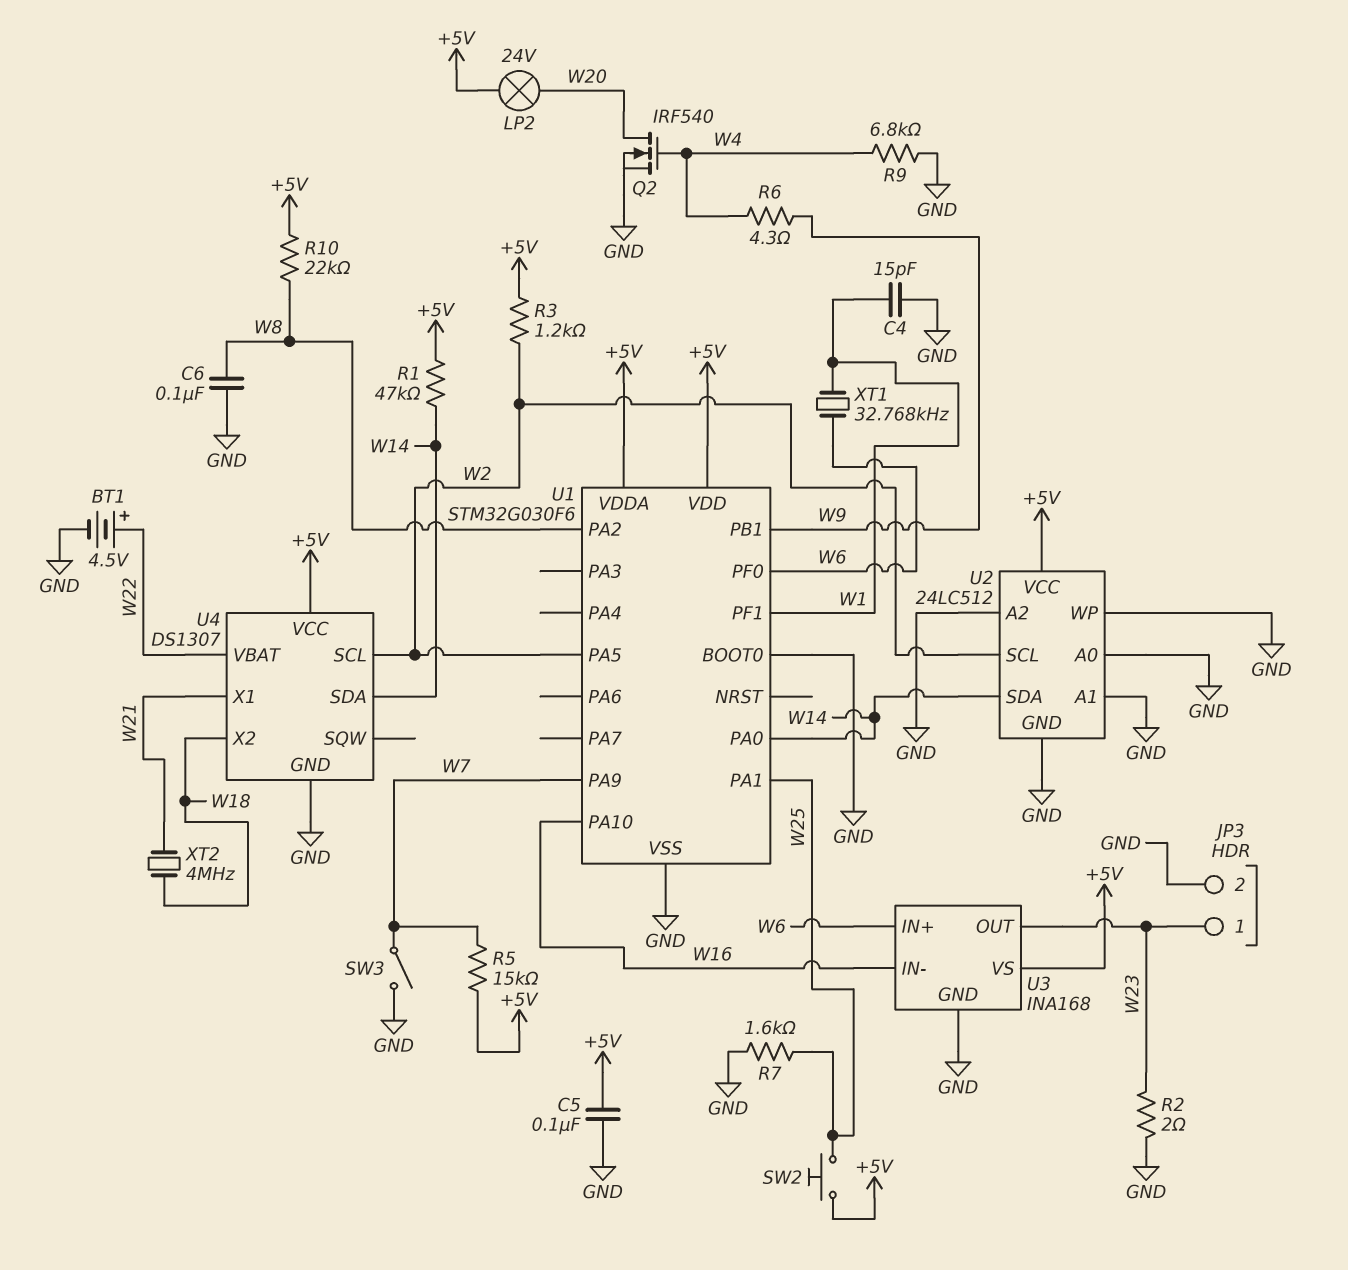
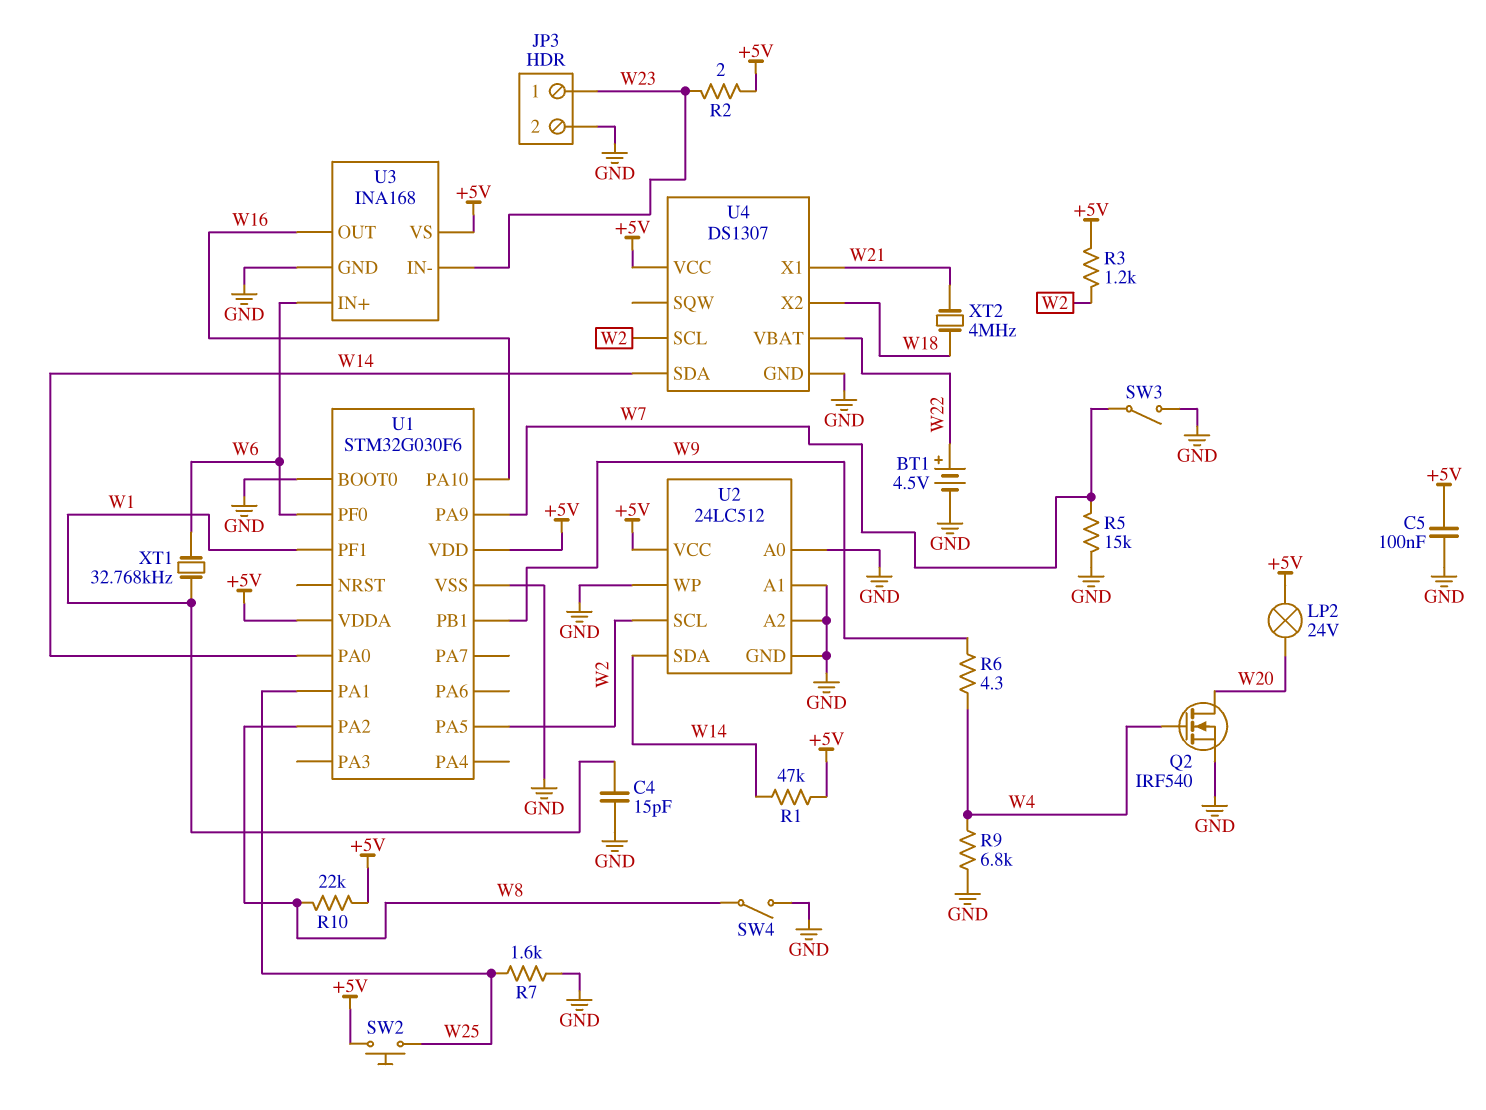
C6: 100nF (GND, W8) -> none
R2: 2 (GND, W23) -> 2 (+5V, W23)
R5: 15k (+5V, W7) -> 15k (GND, W7)
SW4: none -> switch (GND, W8)
U3 pin IN-: W16 -> W23
U3 pin OUT: W23 -> W16

